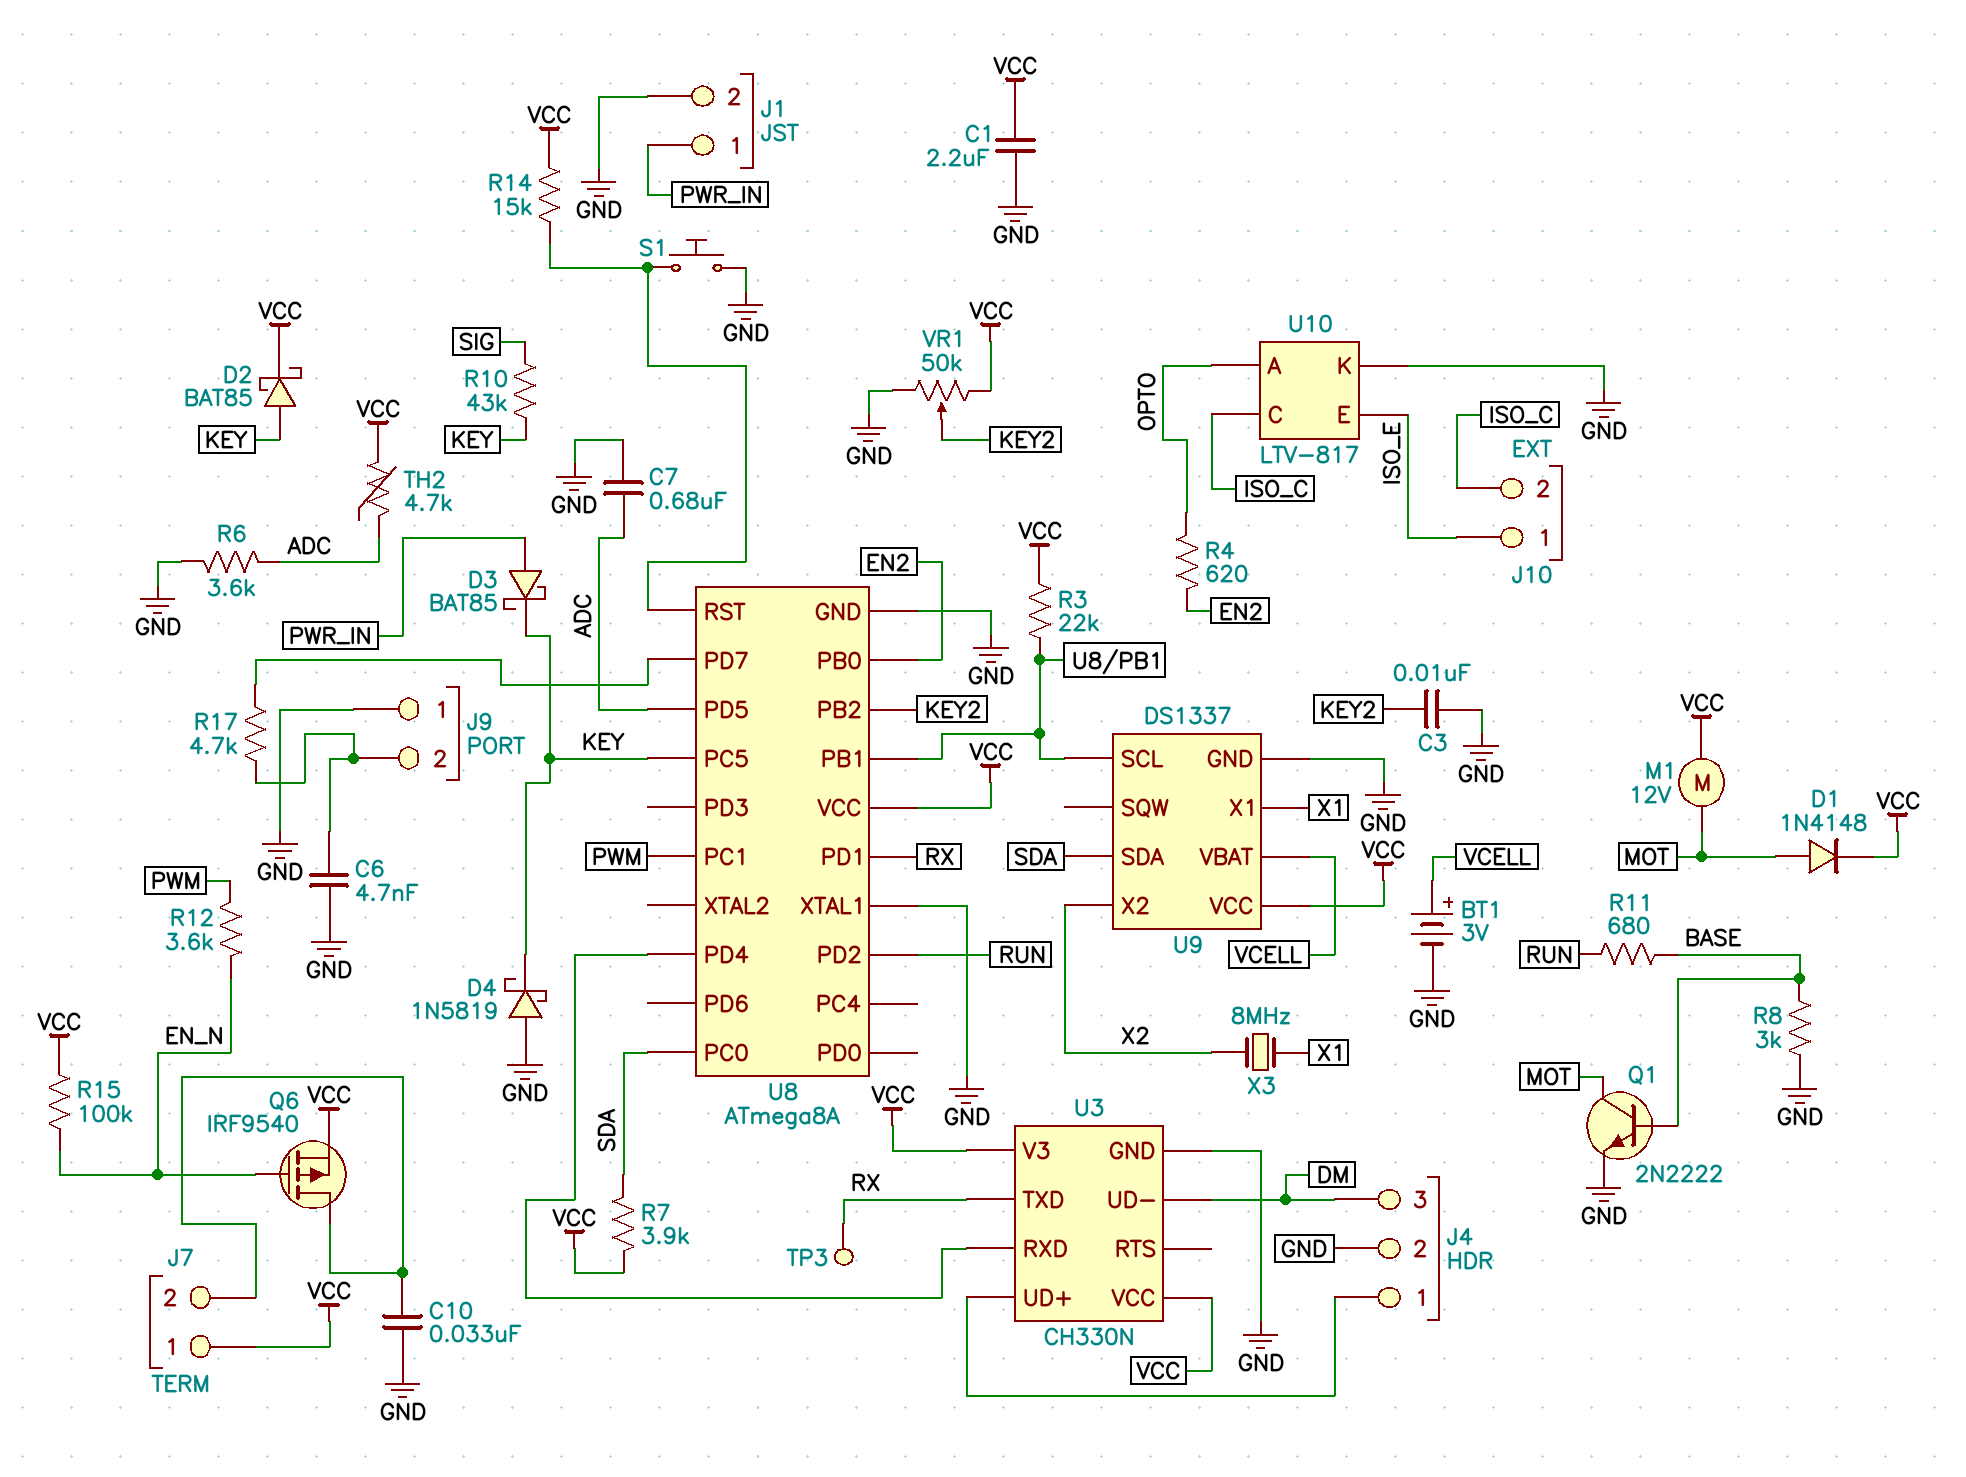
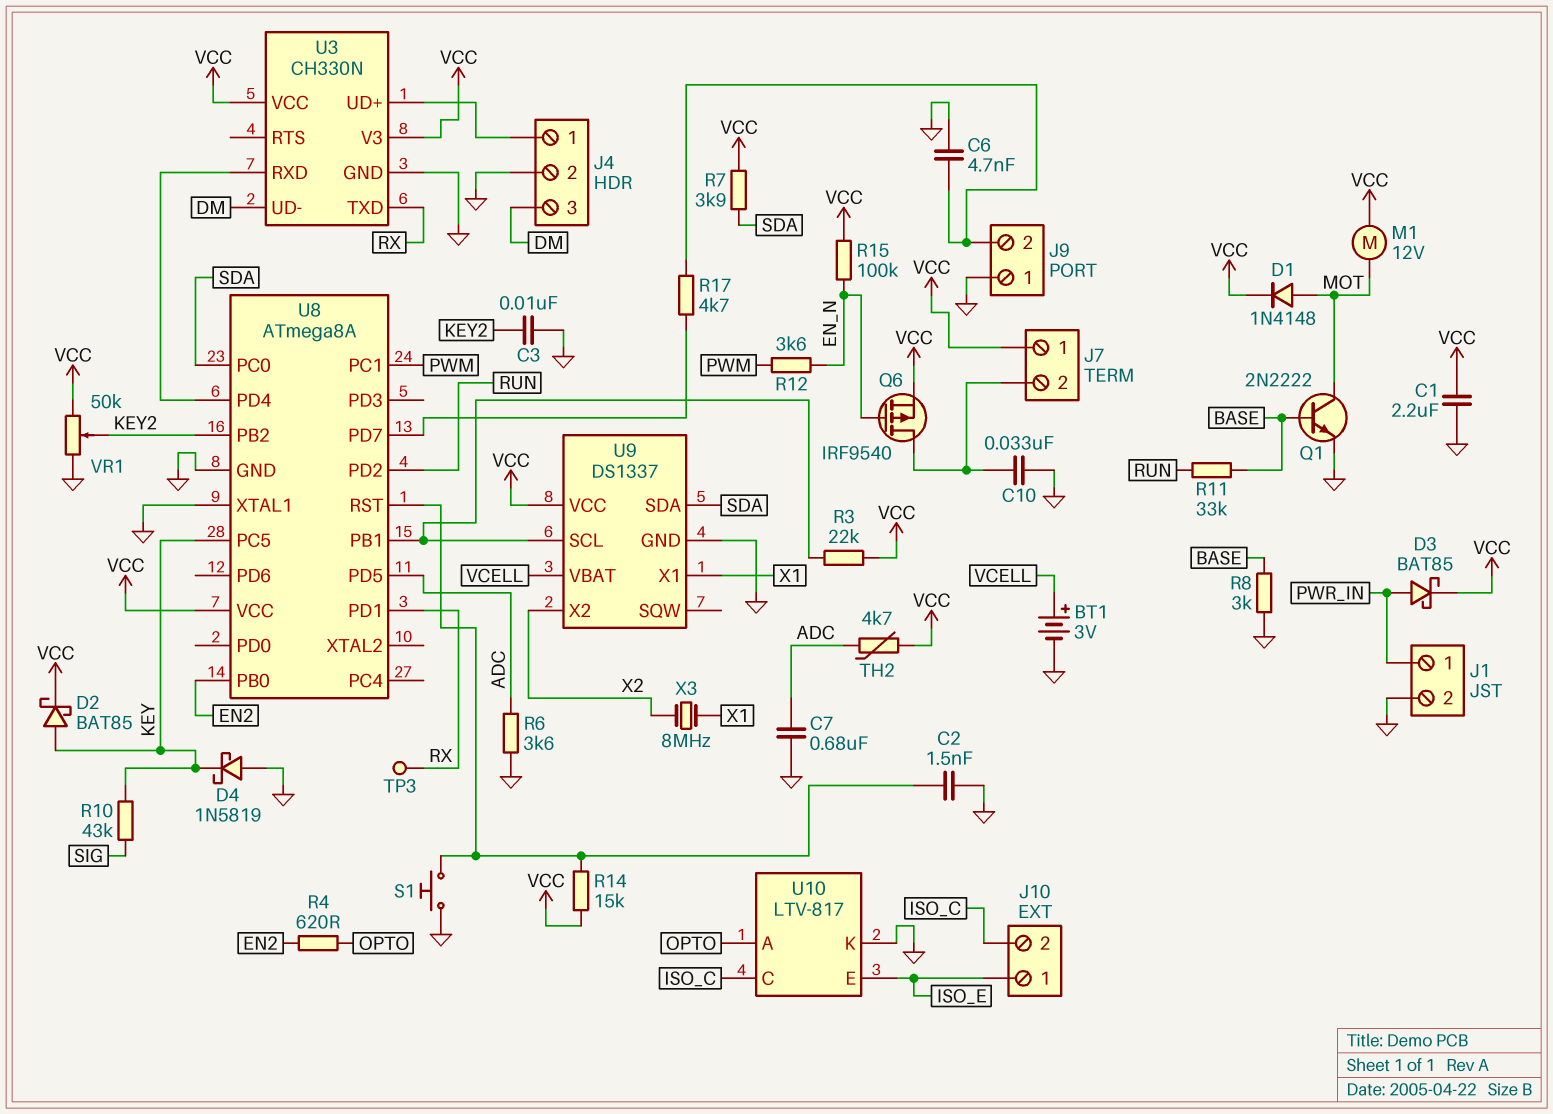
C2: none -> 1.5nF (GND, U8/RST)
D3: schottky BAT85 (A PWR_IN, K KEY) -> schottky BAT85 (A PWR_IN, K VCC)
R11: 680 (BASE, RUN) -> 33k (BASE, RUN)

